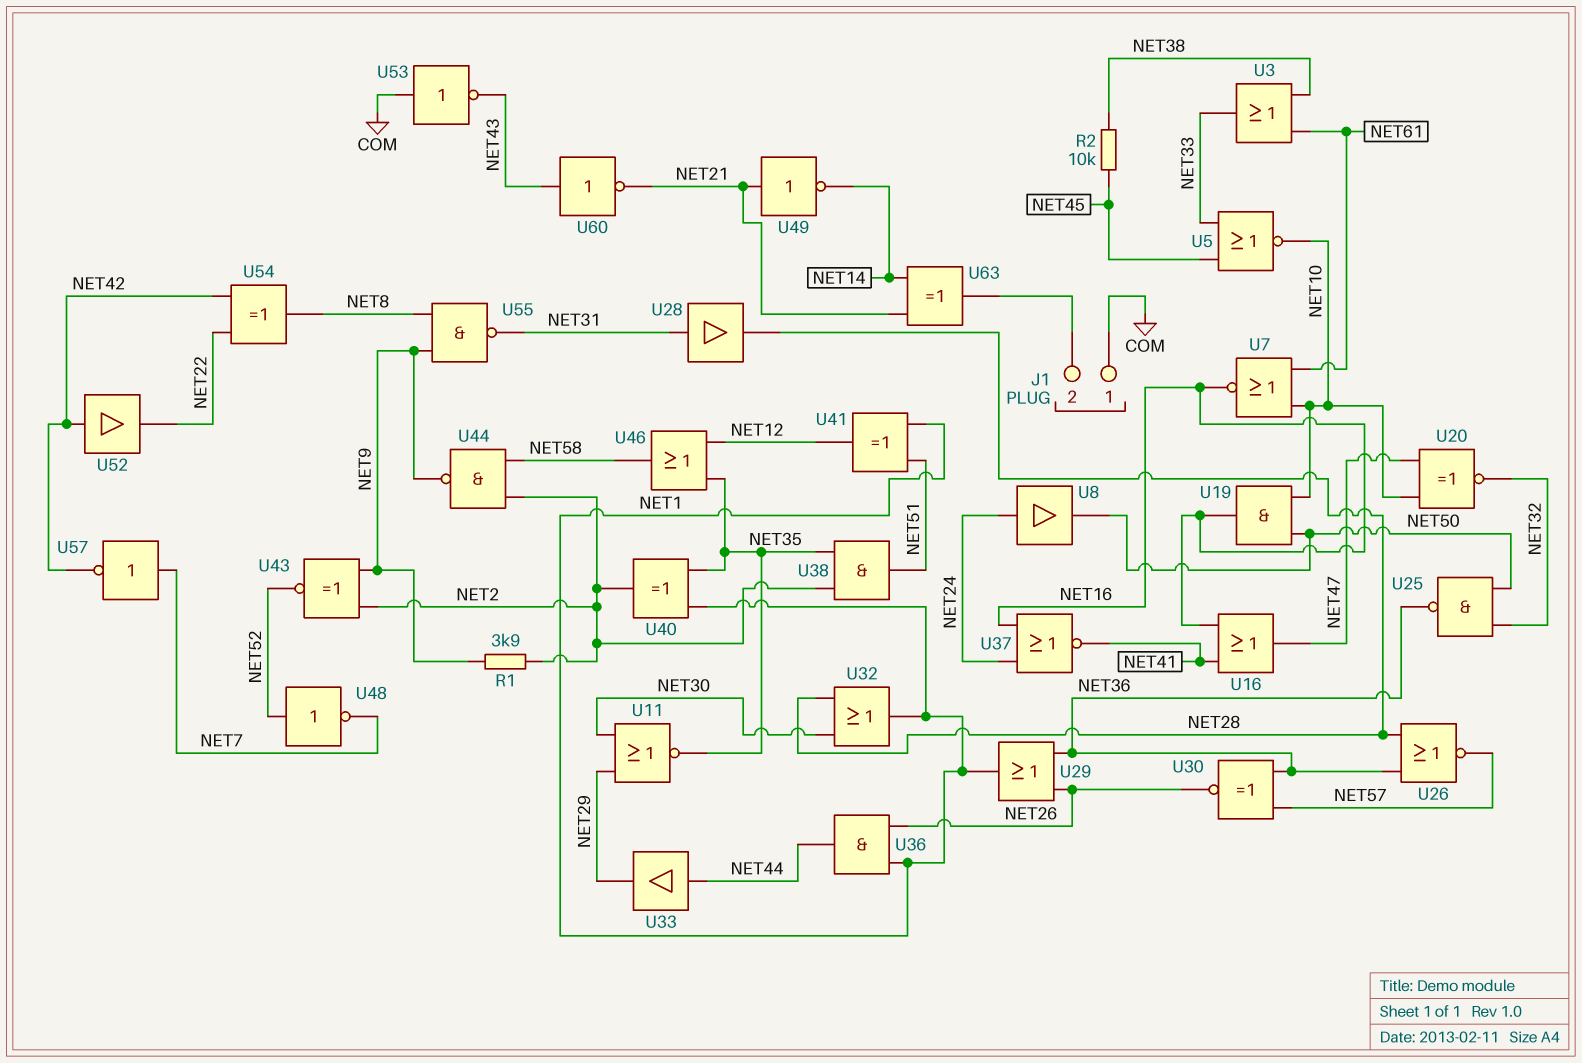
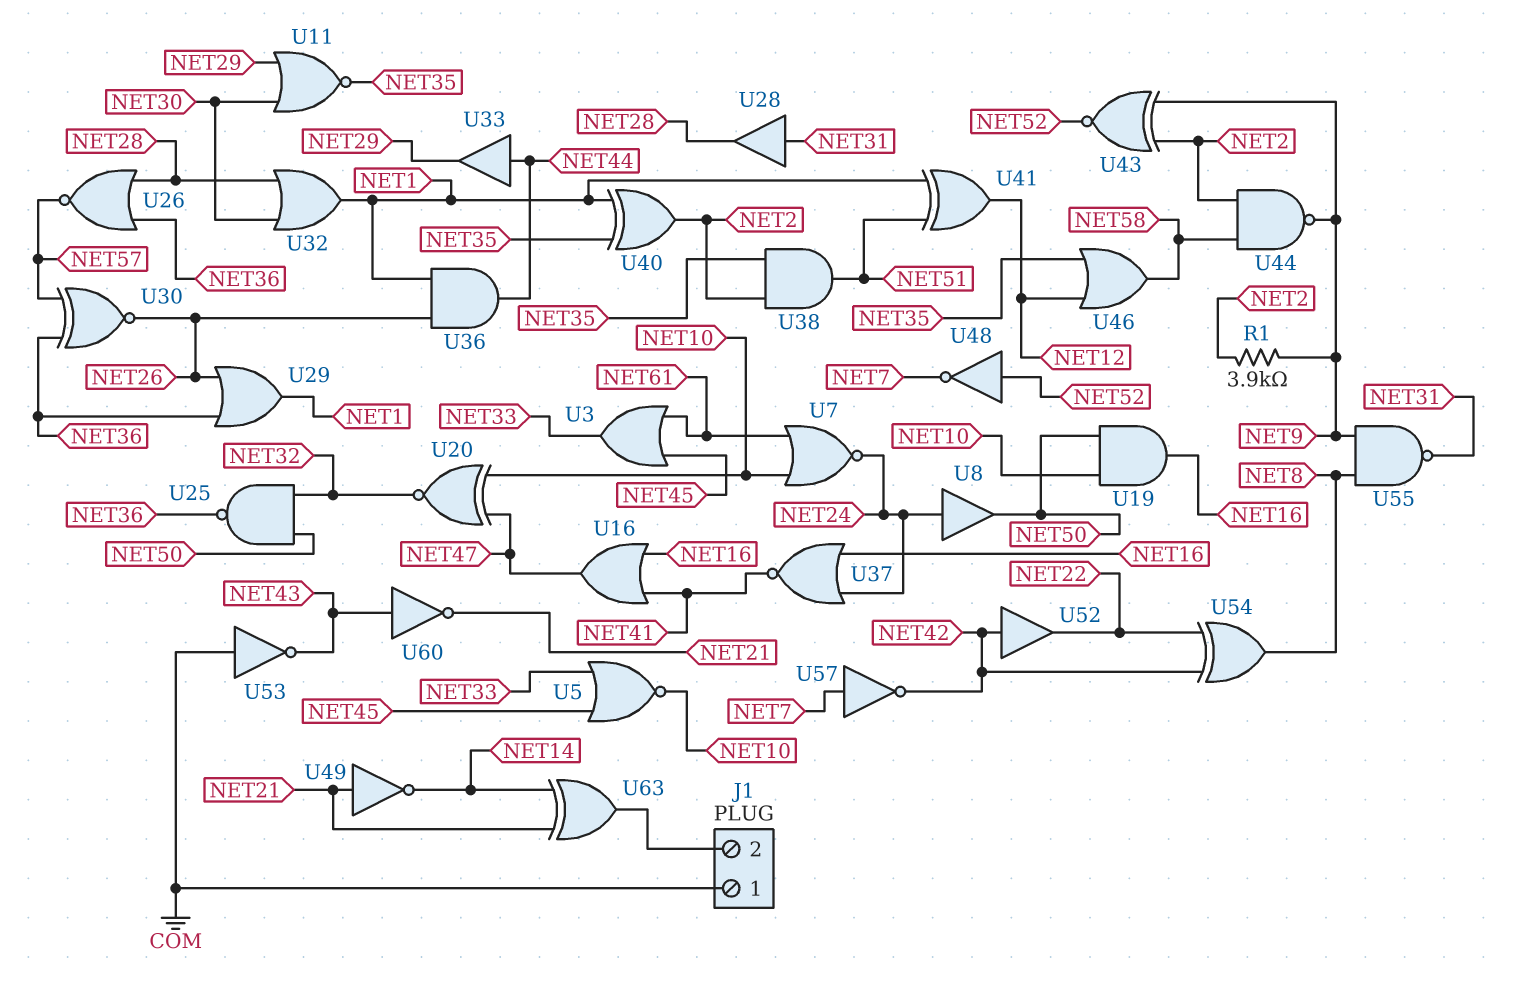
R2: 10k (NET38, NET45) -> none
U3: OR (in NET38, in NET61, out NET33) -> OR (in NET45, in NET61, out NET33)
U7: NOR (in NET10, in NET61, out NET16) -> NOR (in NET10, in NET61, out NET24)

